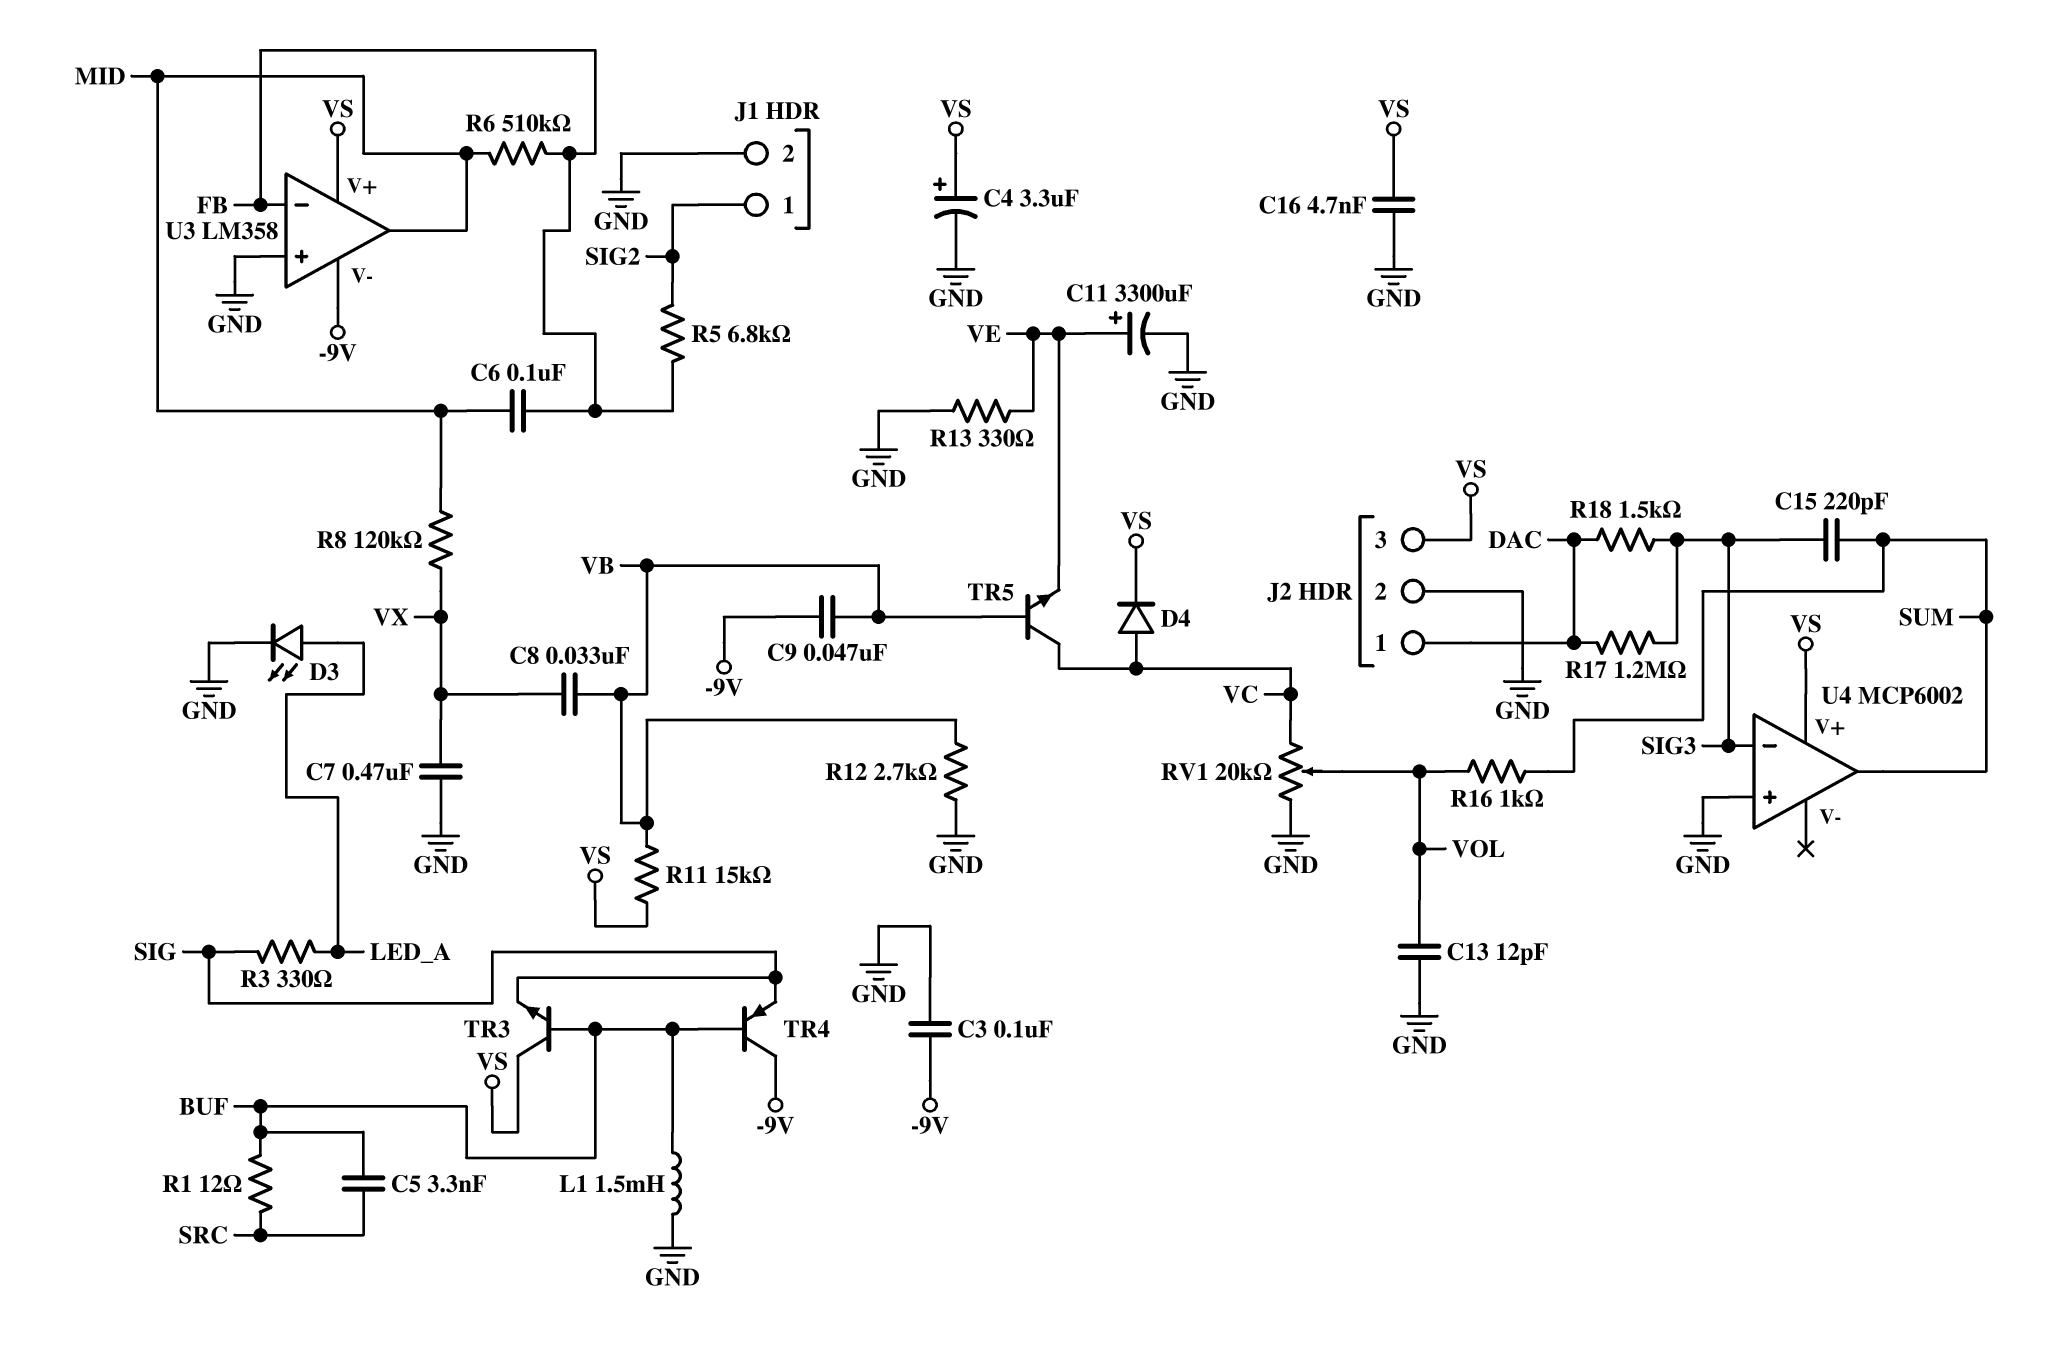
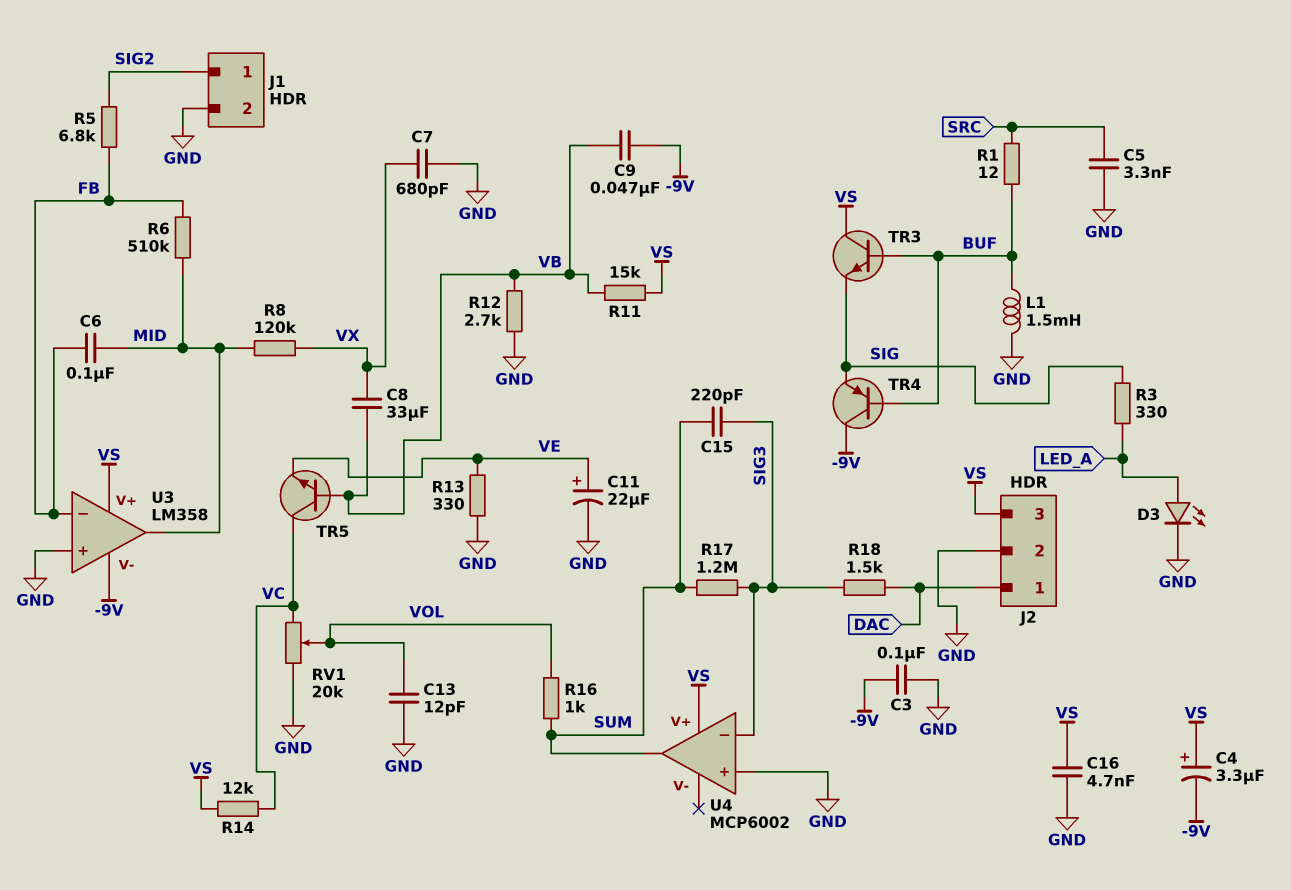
C4: 3.3uF (plus VS, minus GND) -> 3.3uF (plus VS, minus -9V)
C5: 3.3nF (BUF, SRC) -> 3.3nF (GND, SRC)
C7: 470nF (GND, VX) -> 680pF (GND, VX)
C8: 33nF (VB, VX) -> 33uF (VB, VX)
C11: 3300uF (plus VE, minus GND) -> 22uF (plus VE, minus GND)
D4: diode (A VC, K VS) -> none
R14: none -> 12k (VC, VS)
R17: 1.2M (DAC, SIG3) -> 1.2M (SIG3, SUM)

